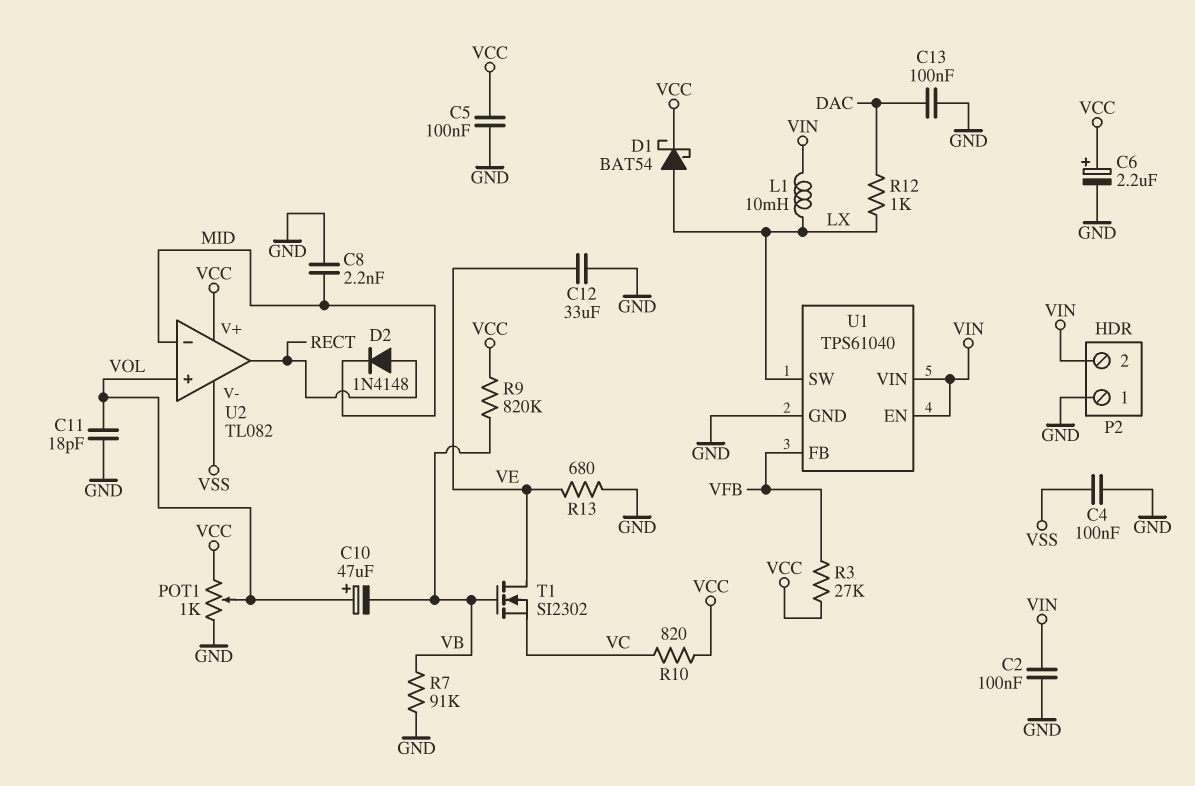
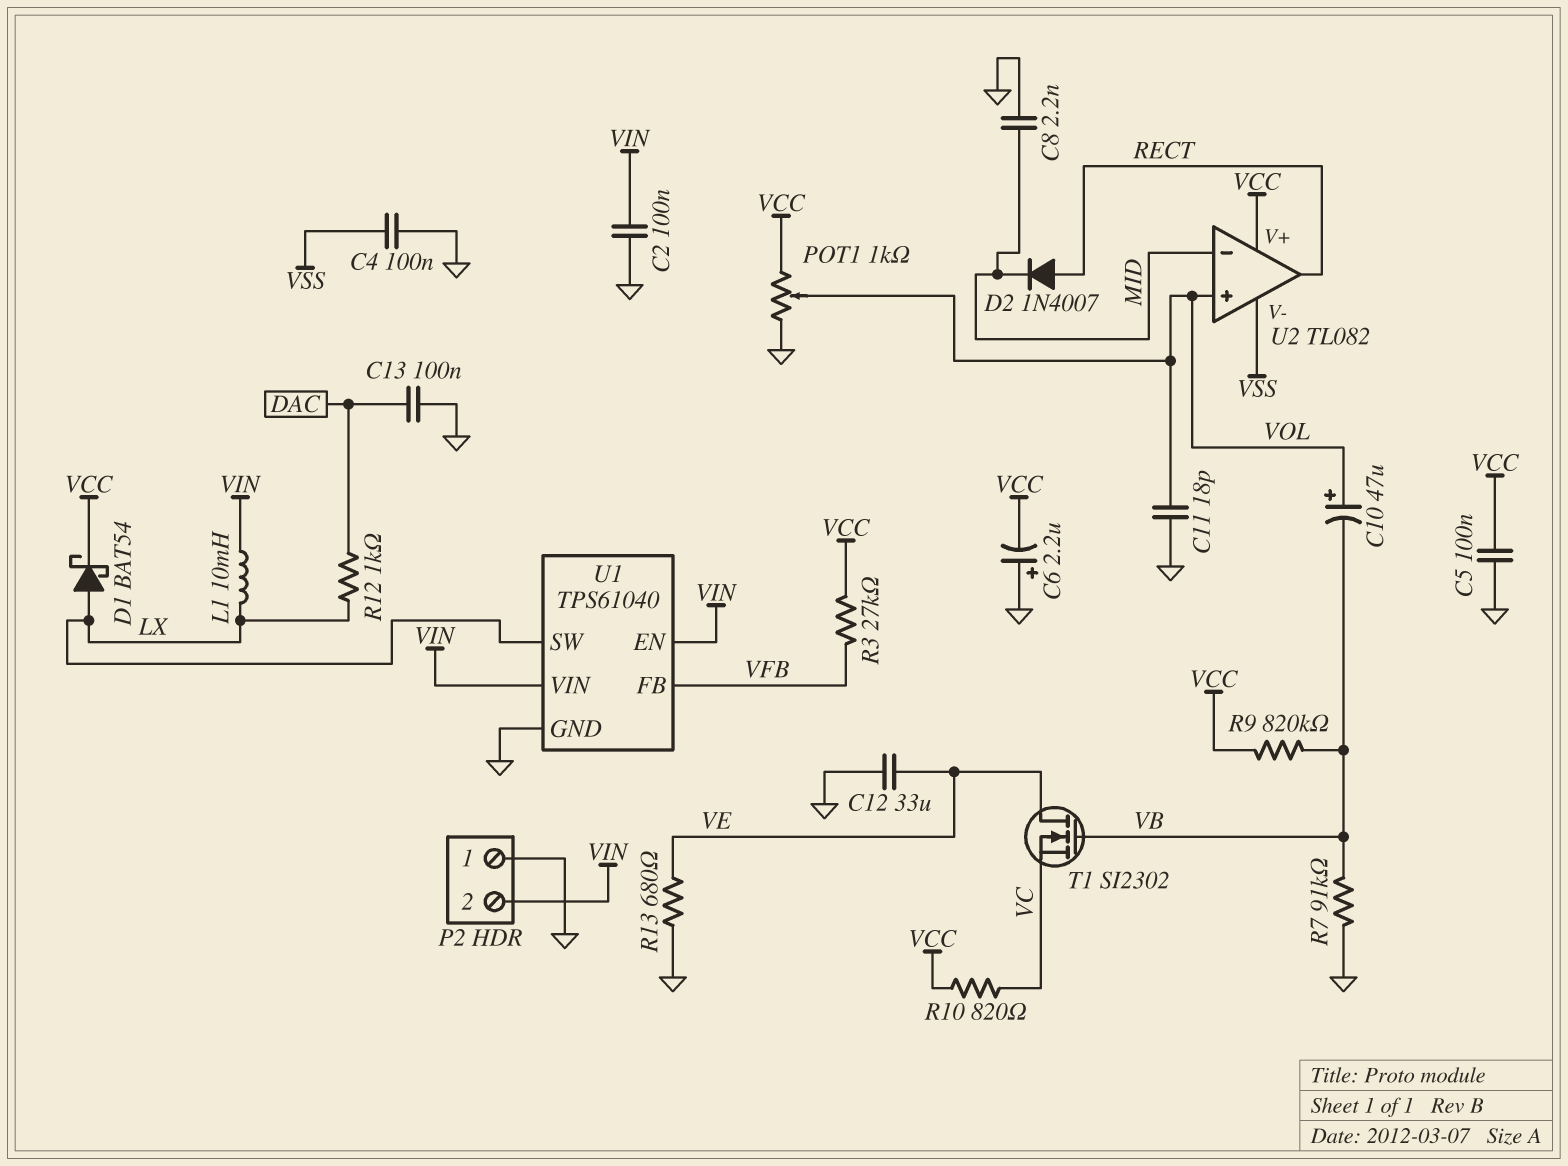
C6: 2.2uF (plus VCC, minus GND) -> 2.2uF (plus GND, minus VCC)
D2: diode 1N4148 (A RECT, K MID) -> diode 1N4007 (A RECT, K MID)

